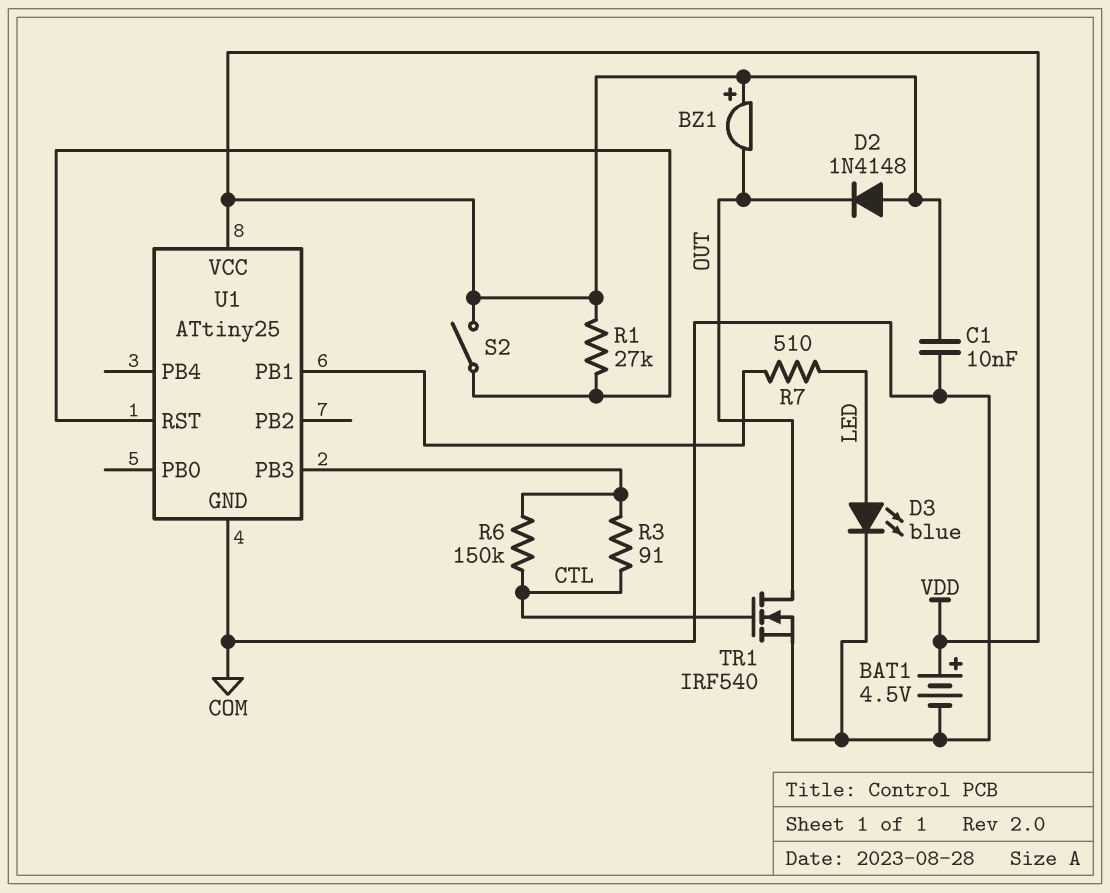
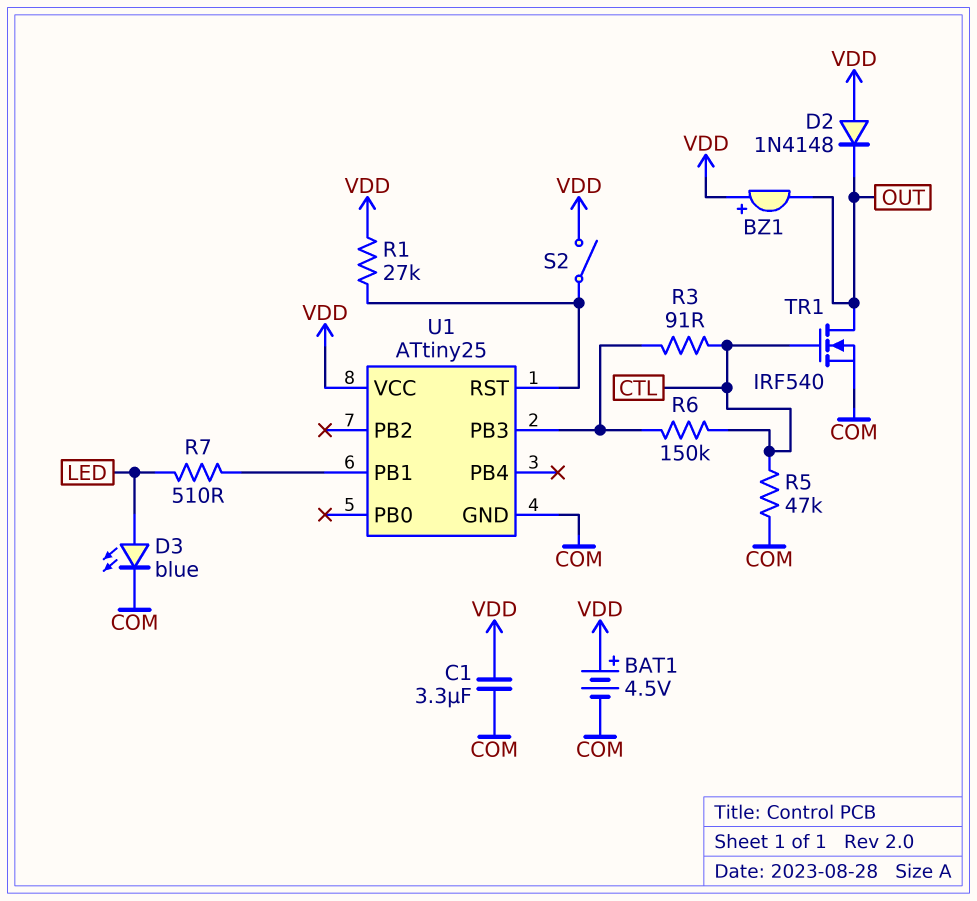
C1: 10nF (COM, VDD) -> 3.3uF (COM, VDD)
R5: none -> 47k (COM, CTL)

